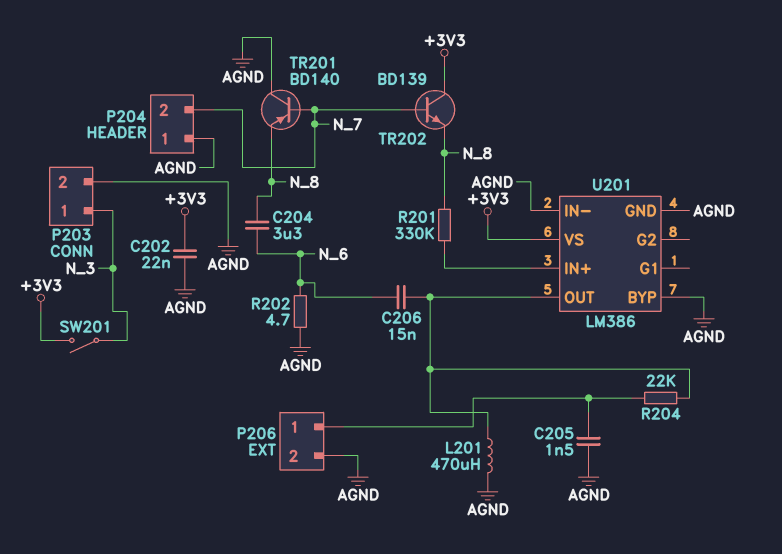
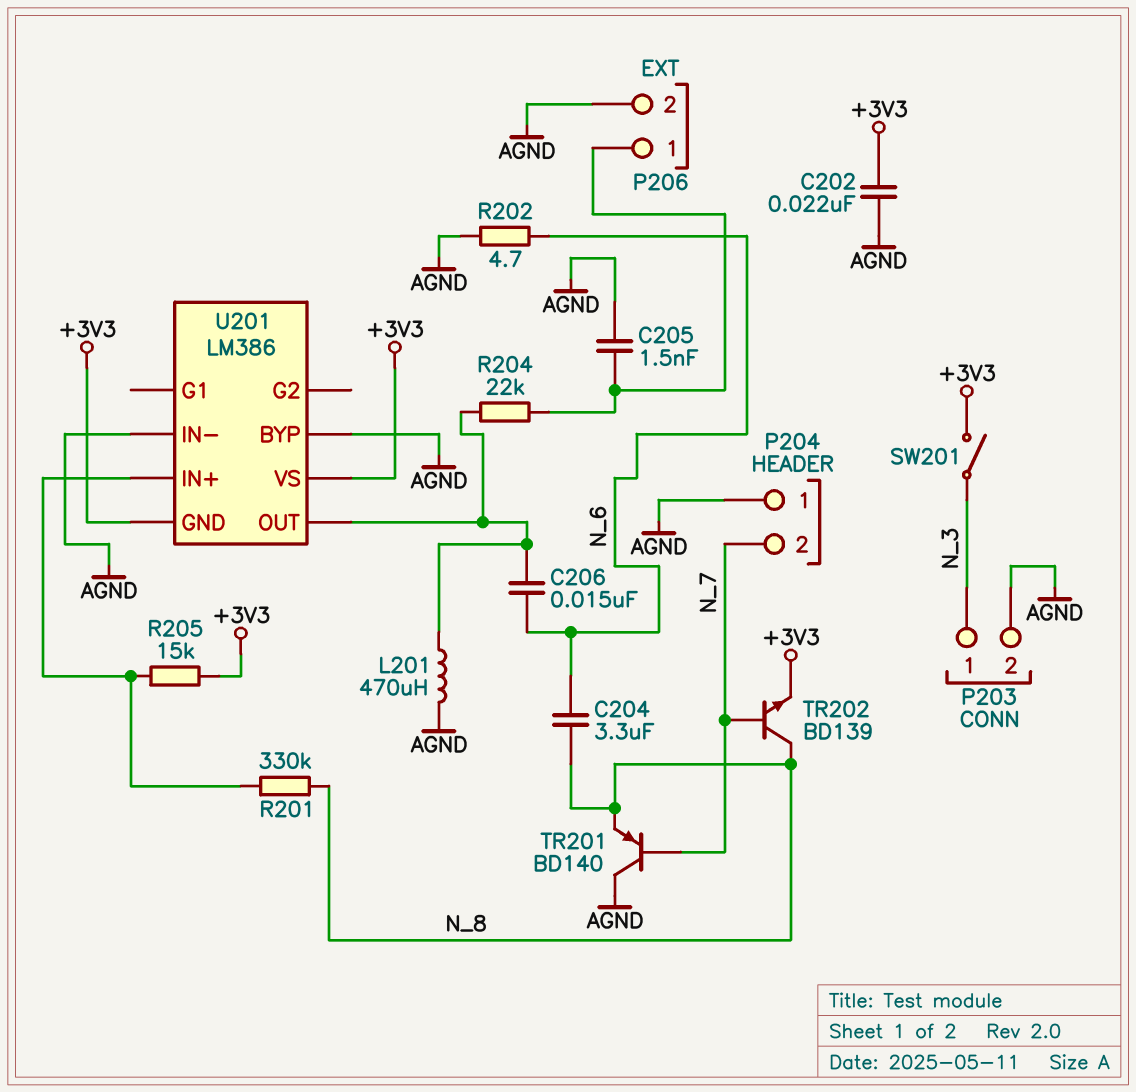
R205: none -> 15k (+3V3, U201/IN+)
TR202: NPN BD139 (B N_7, C +3V3, E N_8) -> NPN BD139 (B N_7, C N_8, E +3V3)
U201 pin GND: AGND -> +3V3

